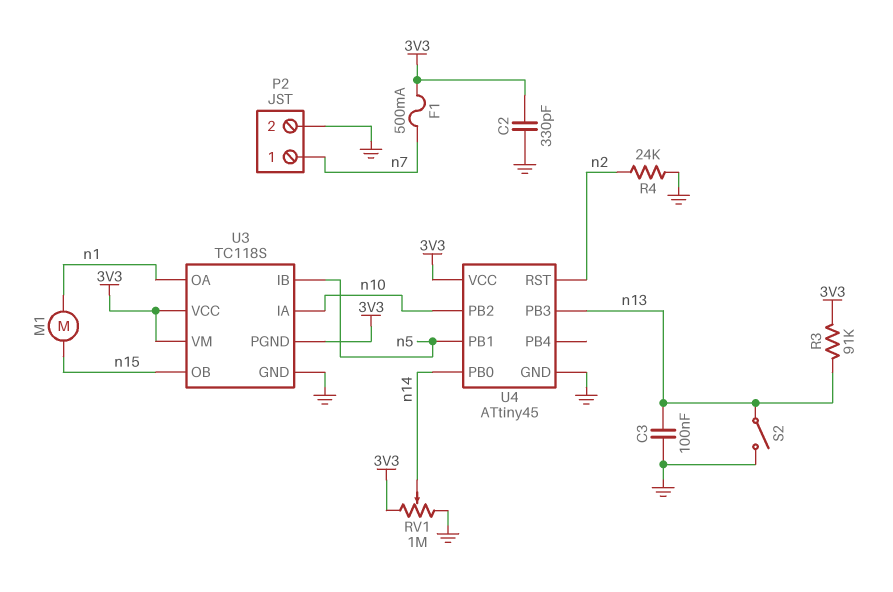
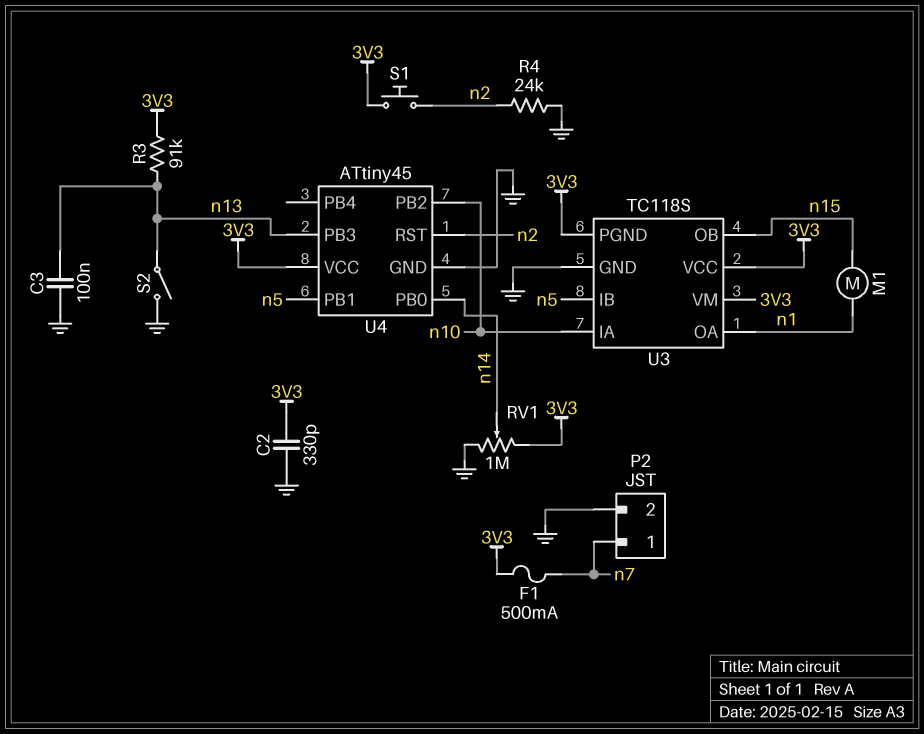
S1: none -> button (3V3, n2)

